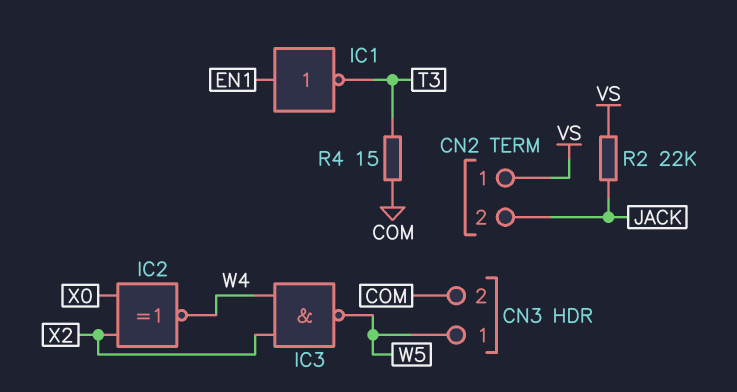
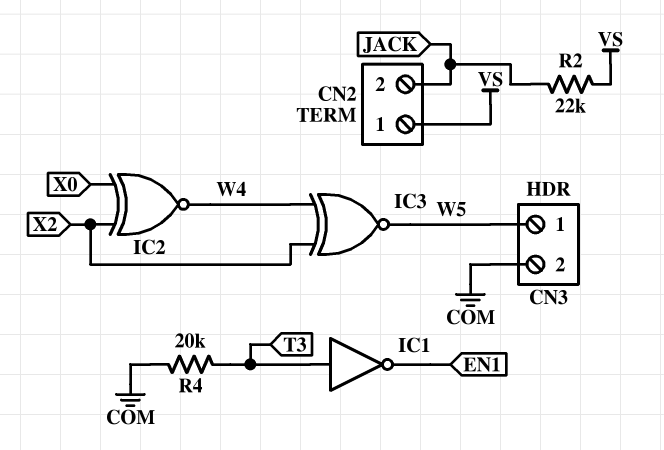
IC1: NOT (in EN1, out T3) -> NOT (in T3, out EN1)
IC3: NAND (in W4, in X2, out W5) -> XNOR (in W4, in X2, out W5)
R4: 15 (COM, T3) -> 20k (COM, T3)

